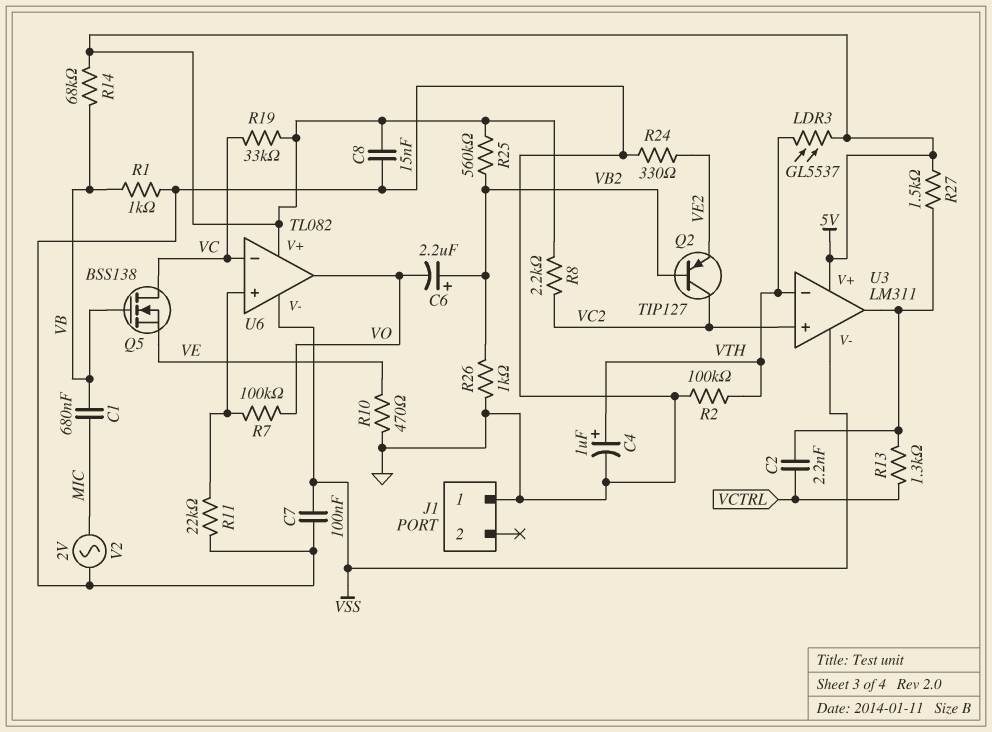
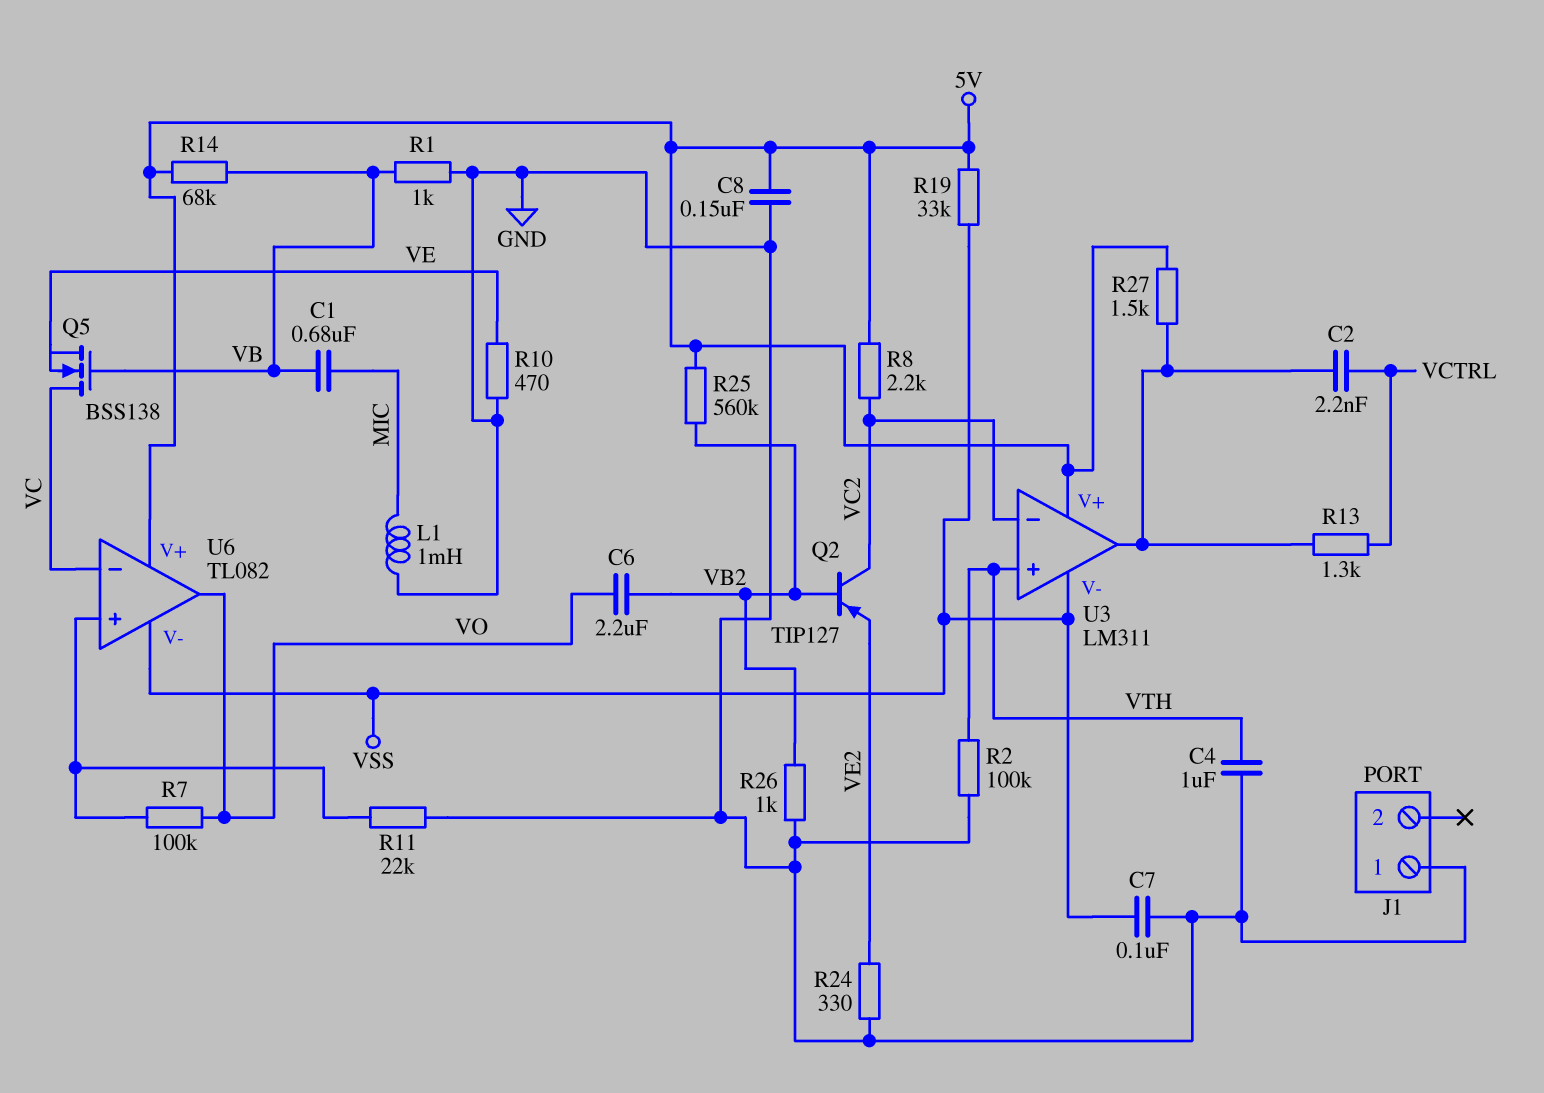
C4: 1uF (plus VTH, minus GND) -> 1uF (GND, VTH)
C6: 2.2uF (plus VB2, minus VO) -> 2.2uF (VB2, VO)
C8: 15nF (5V, GND) -> 150nF (5V, GND)
L1: none -> 1mH (GND, MIC)
LDR3: GL5537 (5V, VTH) -> none
R19: 33k (5V, VC) -> 33k (5V, VSS)
U3 pin in+: VC2 -> VTH
U3 pin in-: VTH -> VC2
V2: AC 2V (GND, MIC) -> none

